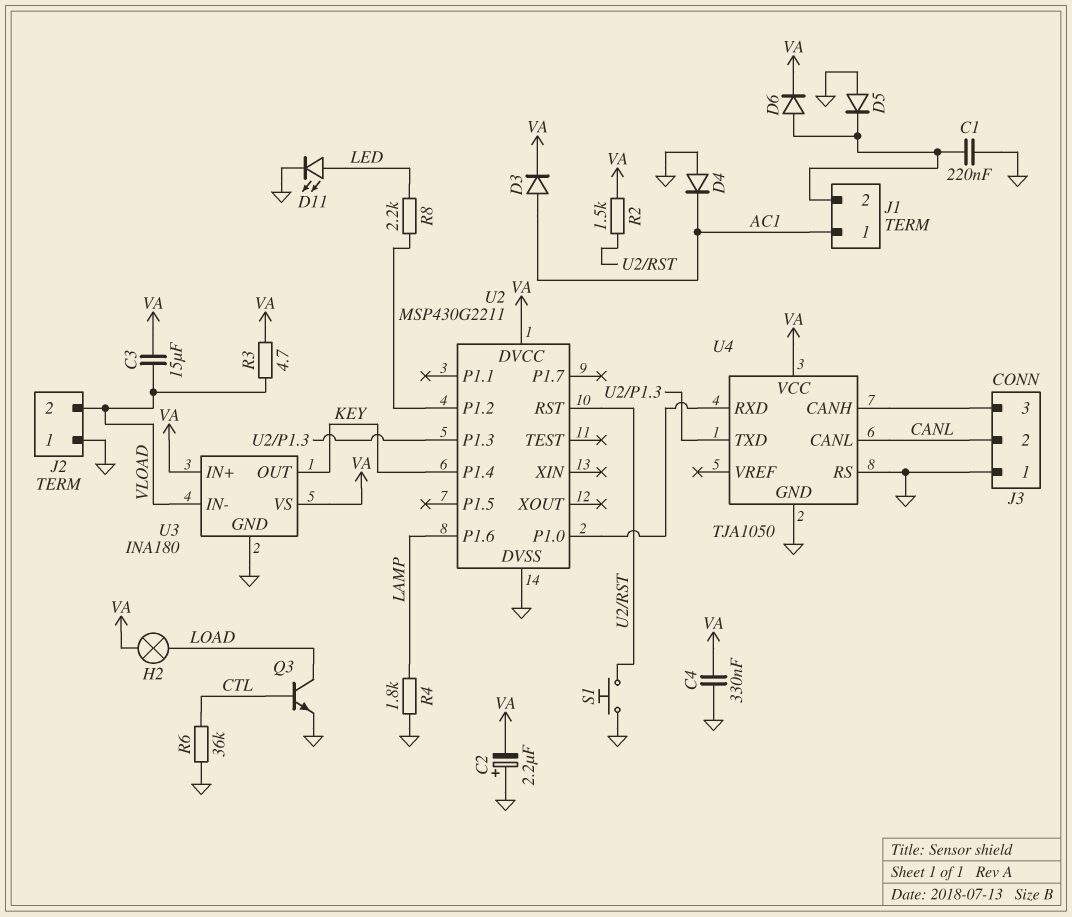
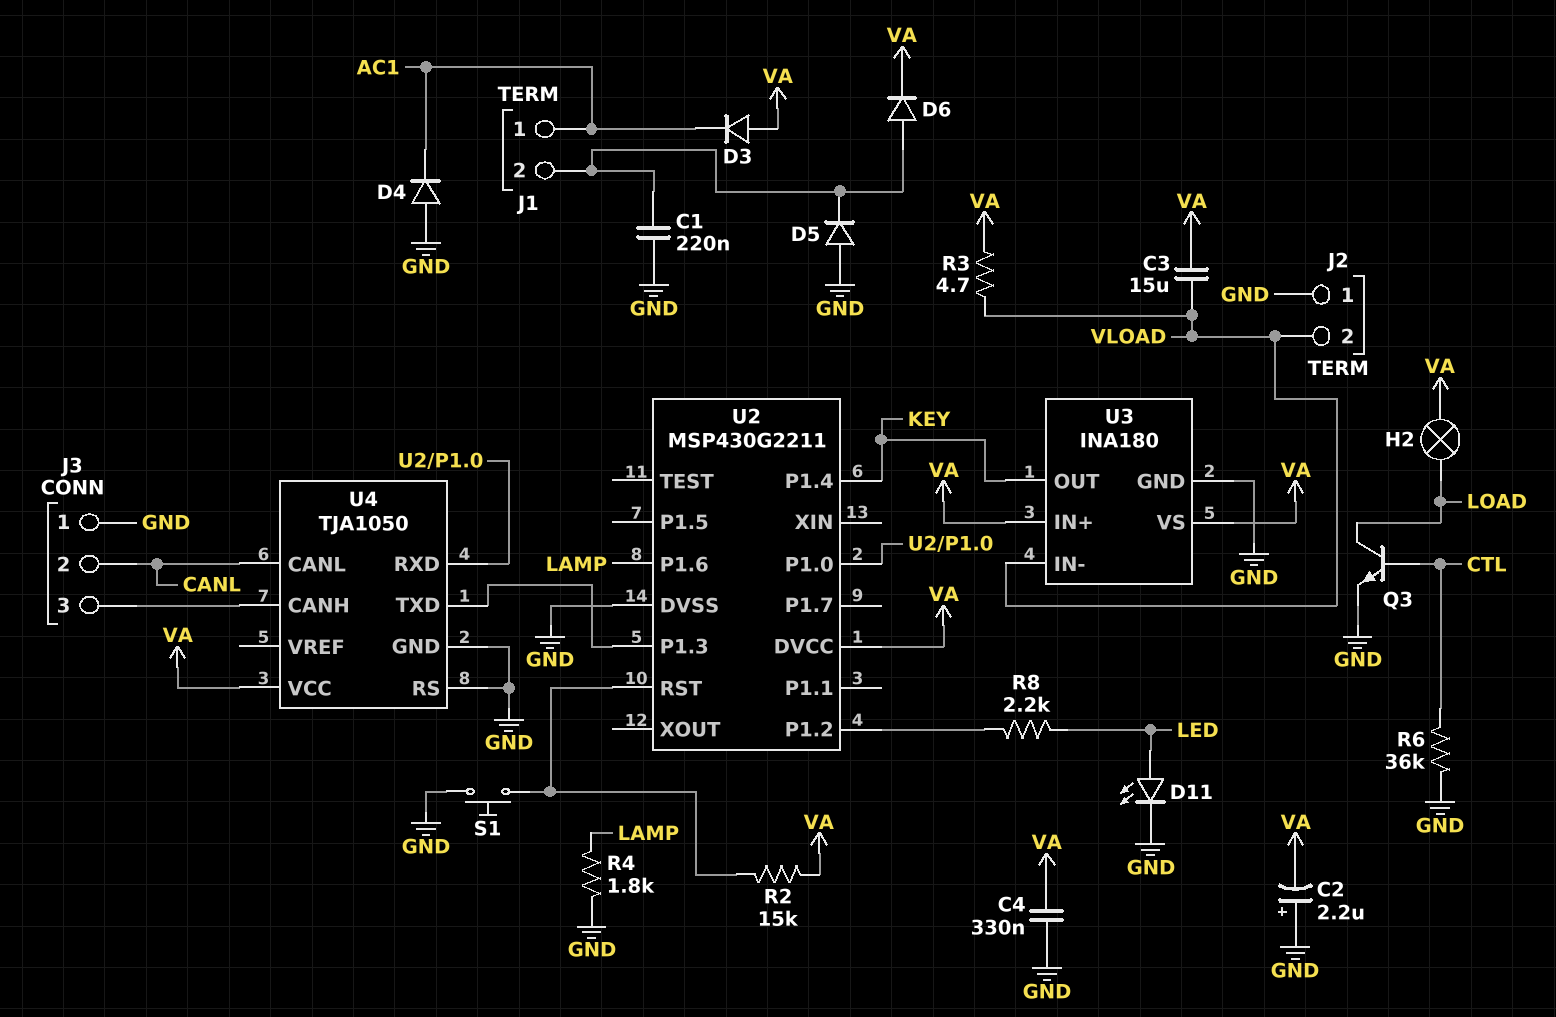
D3: diode (A AC1, K VA) -> diode (A VA, K AC1)
R2: 1.5k (U2/RST, VA) -> 15k (U2/RST, VA)

